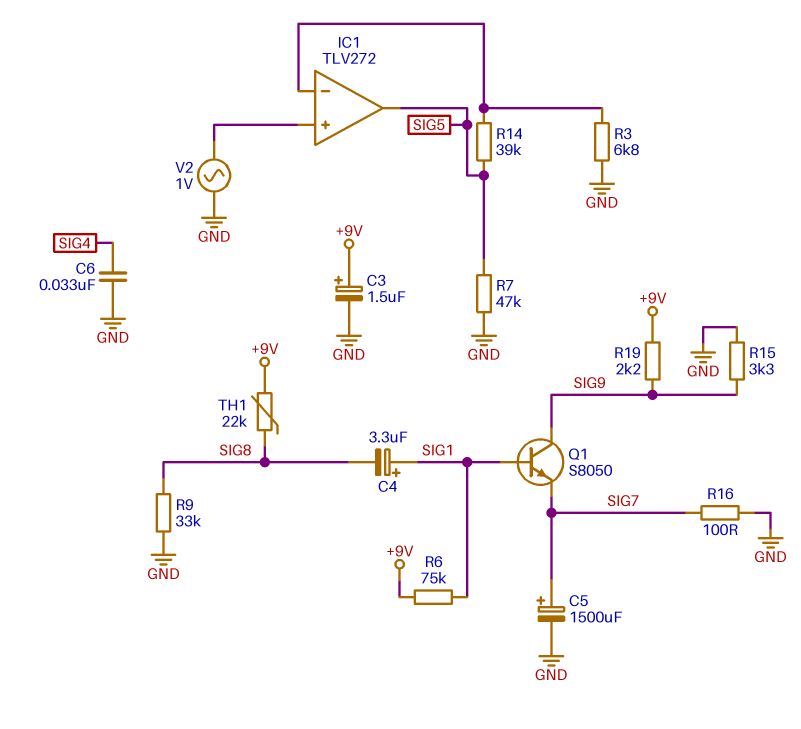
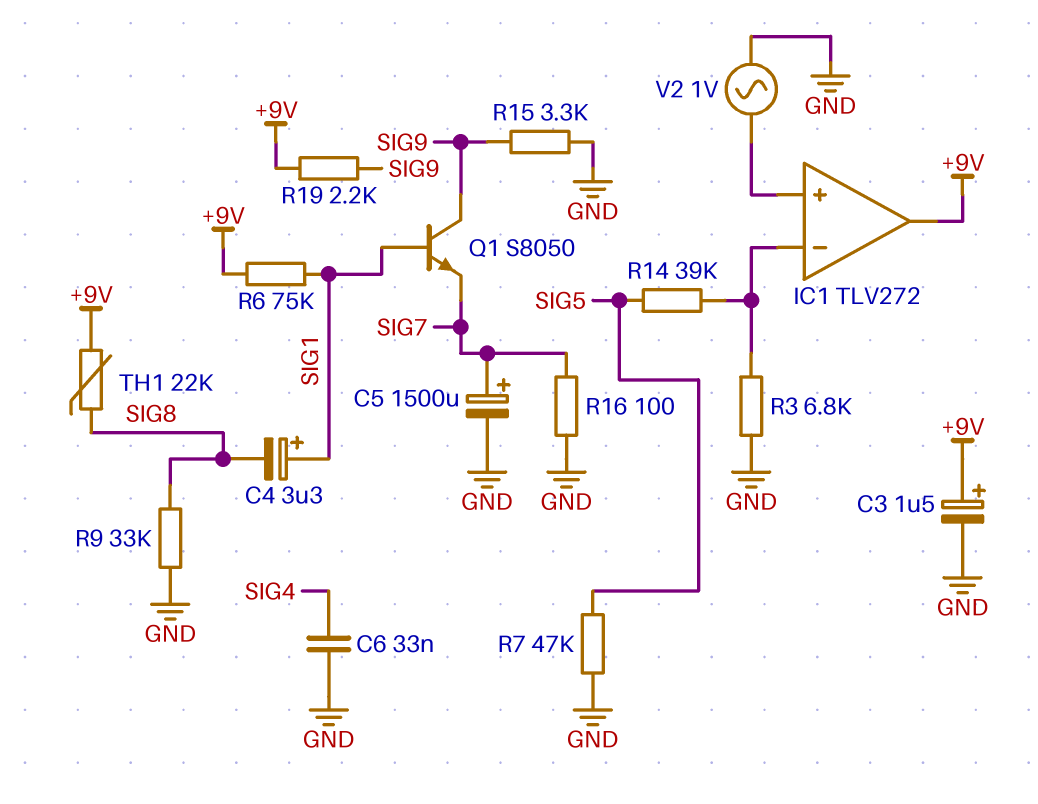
IC1 pin out: SIG5 -> +9V

